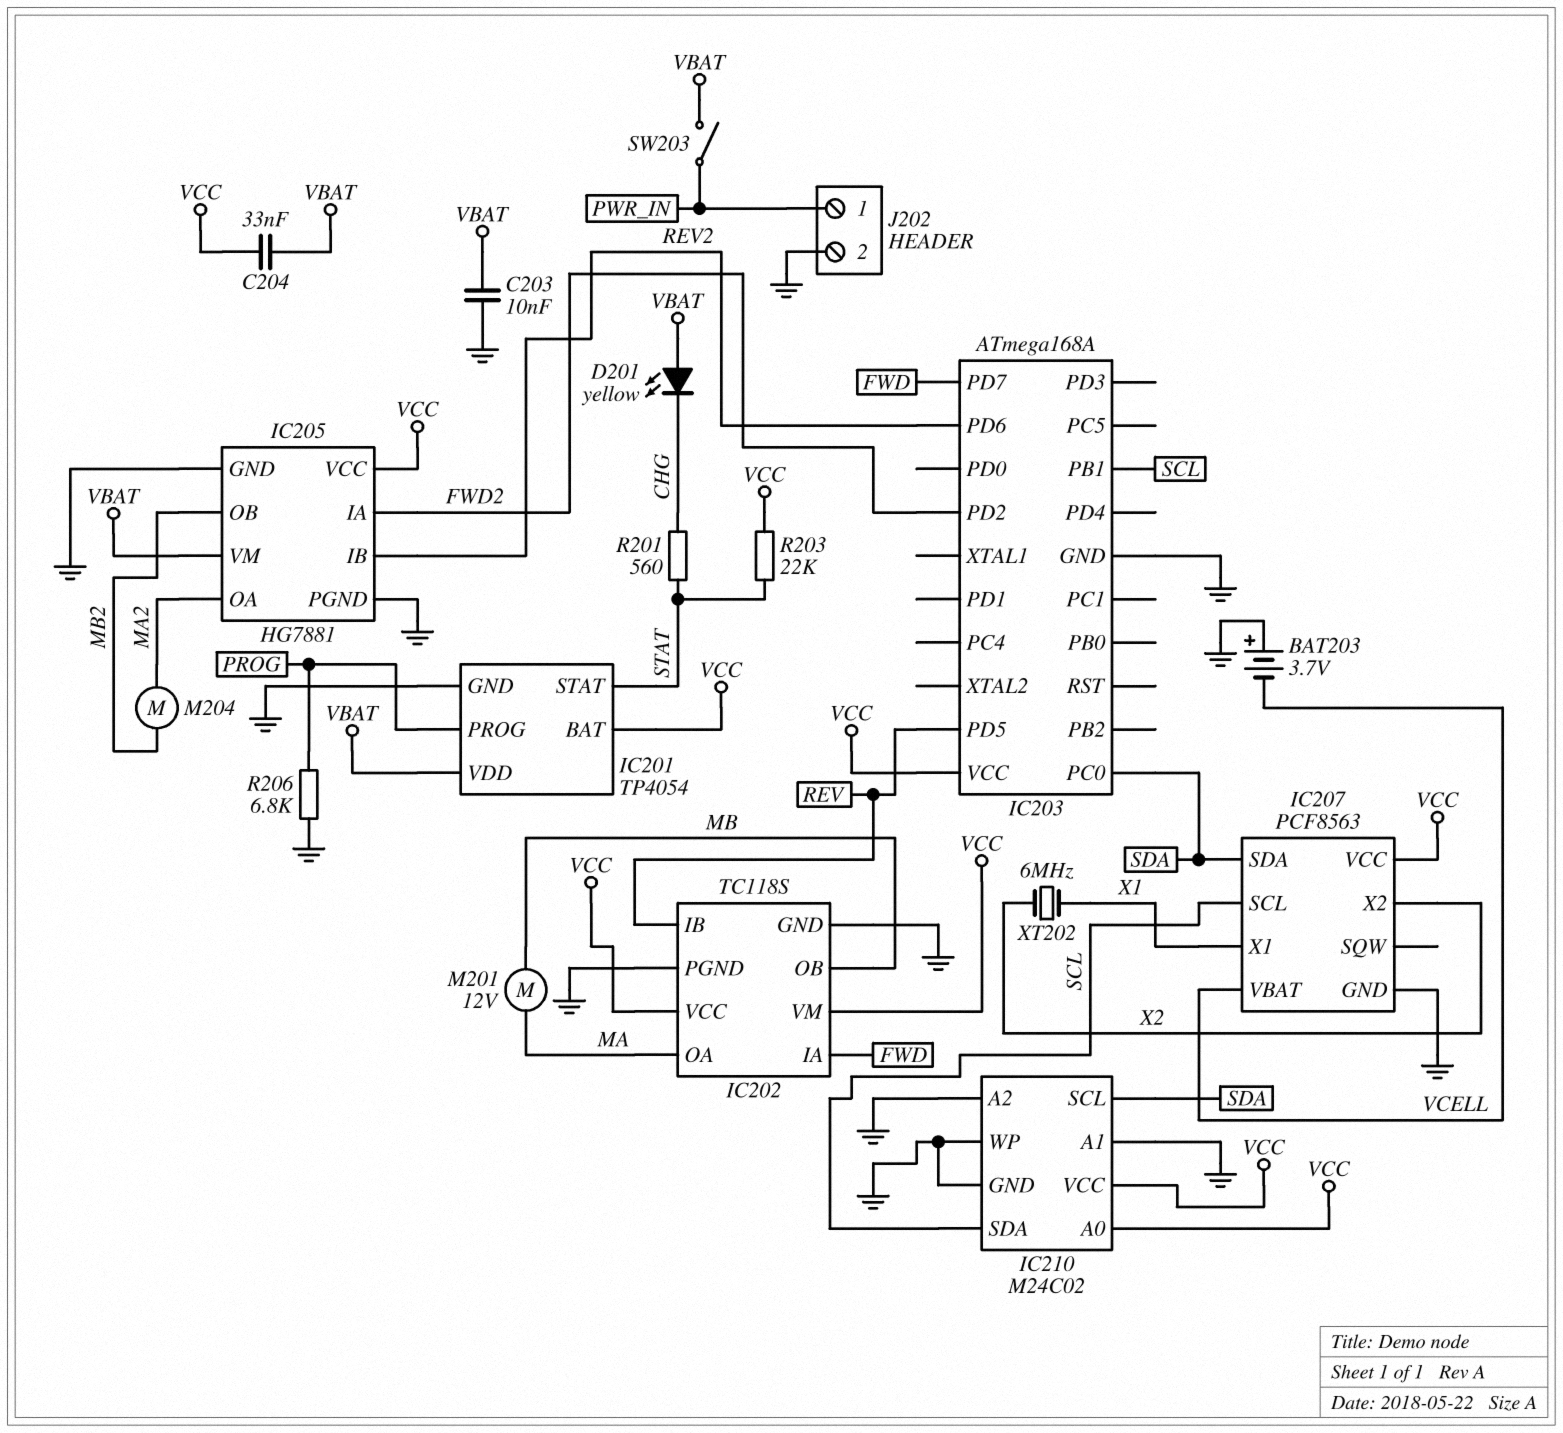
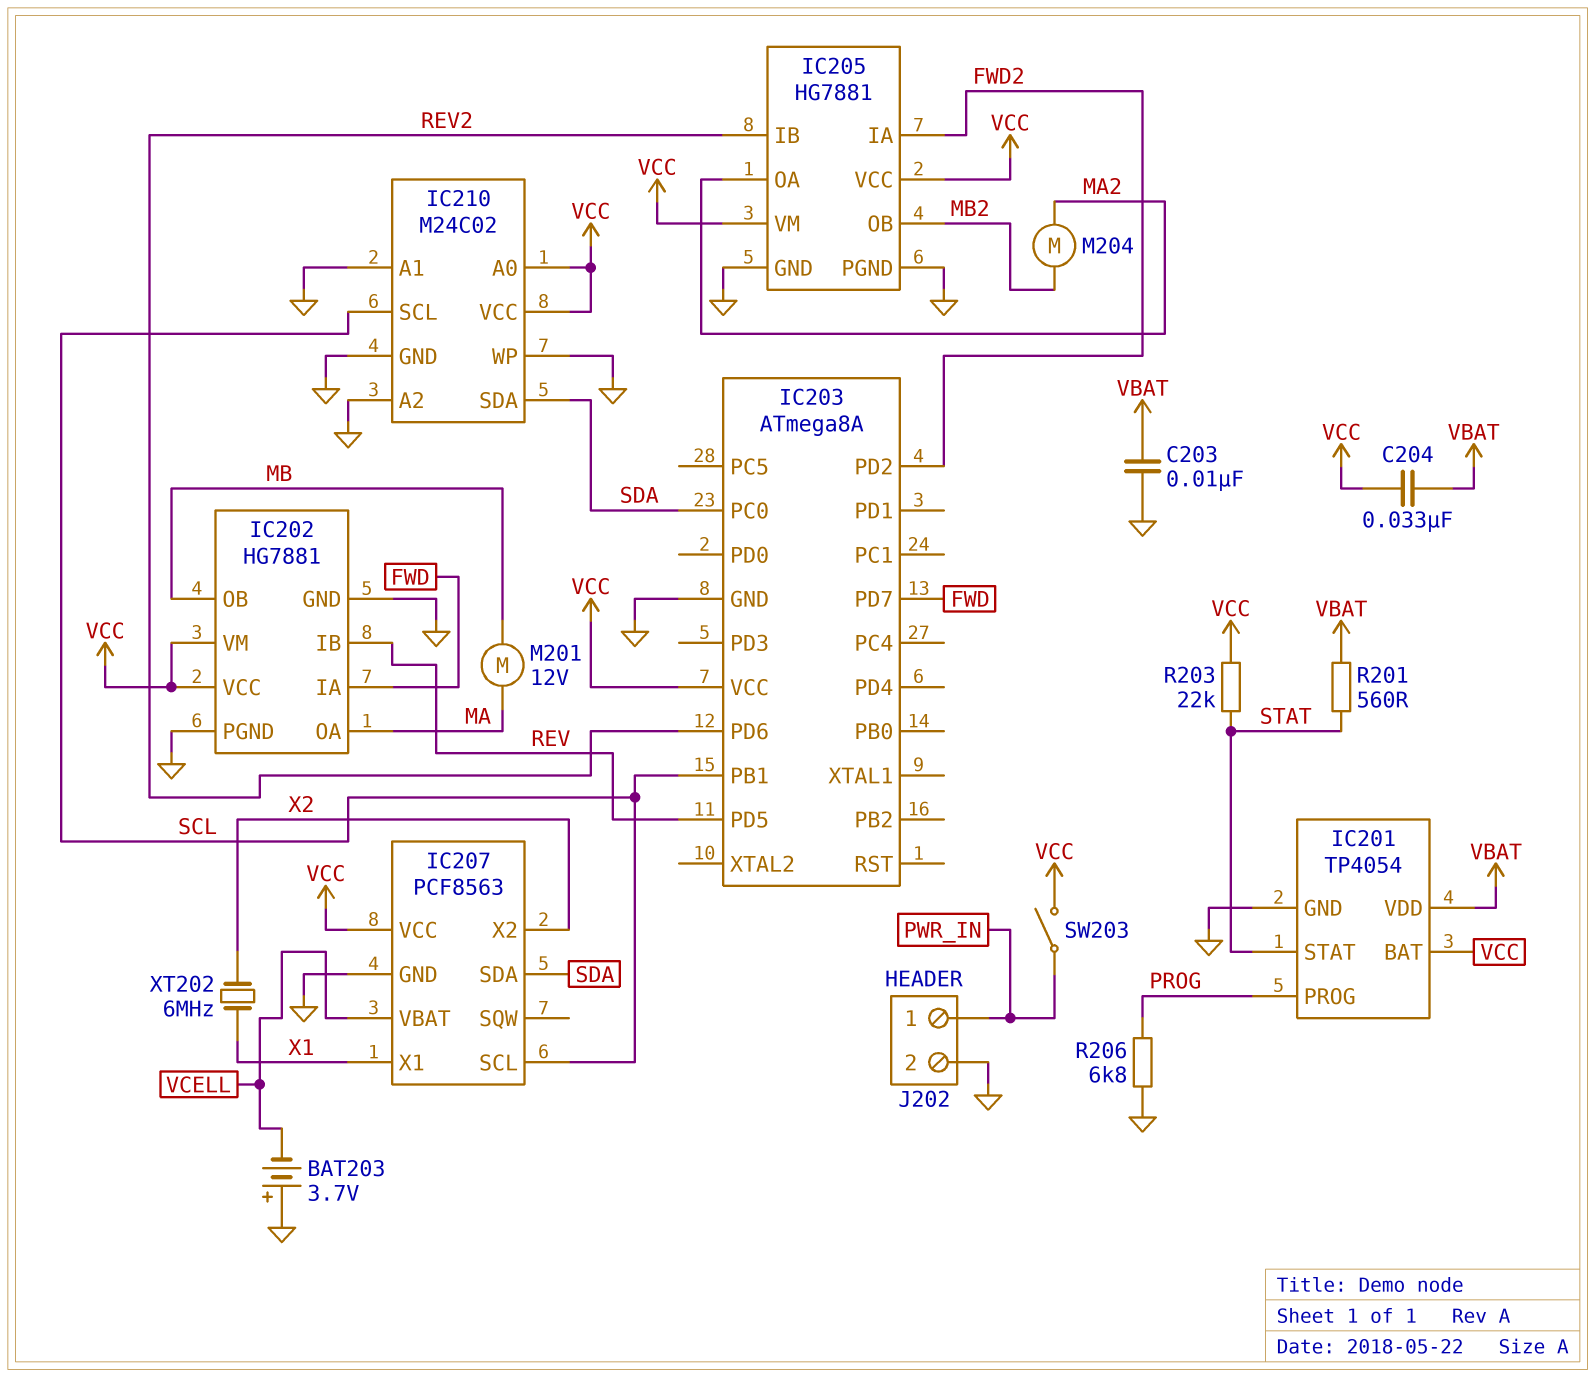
D201: LED yellow (A VBAT, K CHG) -> none
IC202: TC118S -> HG7881
IC203: ATmega168A -> ATmega8A
IC205 pin VM: VBAT -> VCC
IC210 pin SCL: SDA -> SCL
IC210 pin SDA: SCL -> SDA
R201: 560 (CHG, STAT) -> 560 (STAT, VBAT)
SW203: switch (PWR_IN, VBAT) -> switch (PWR_IN, VCC)

